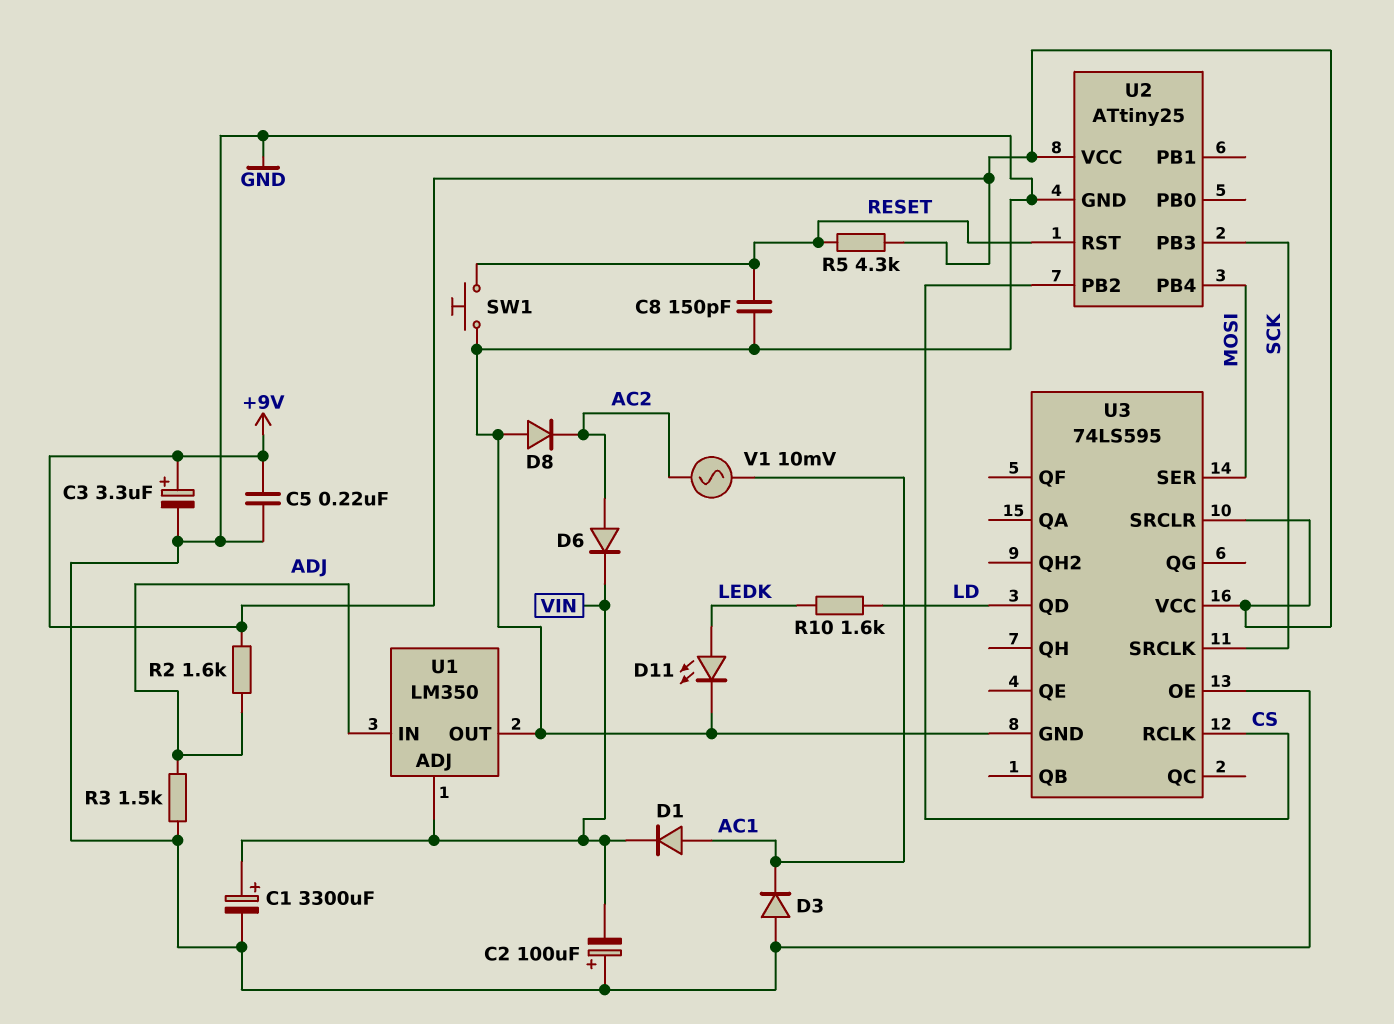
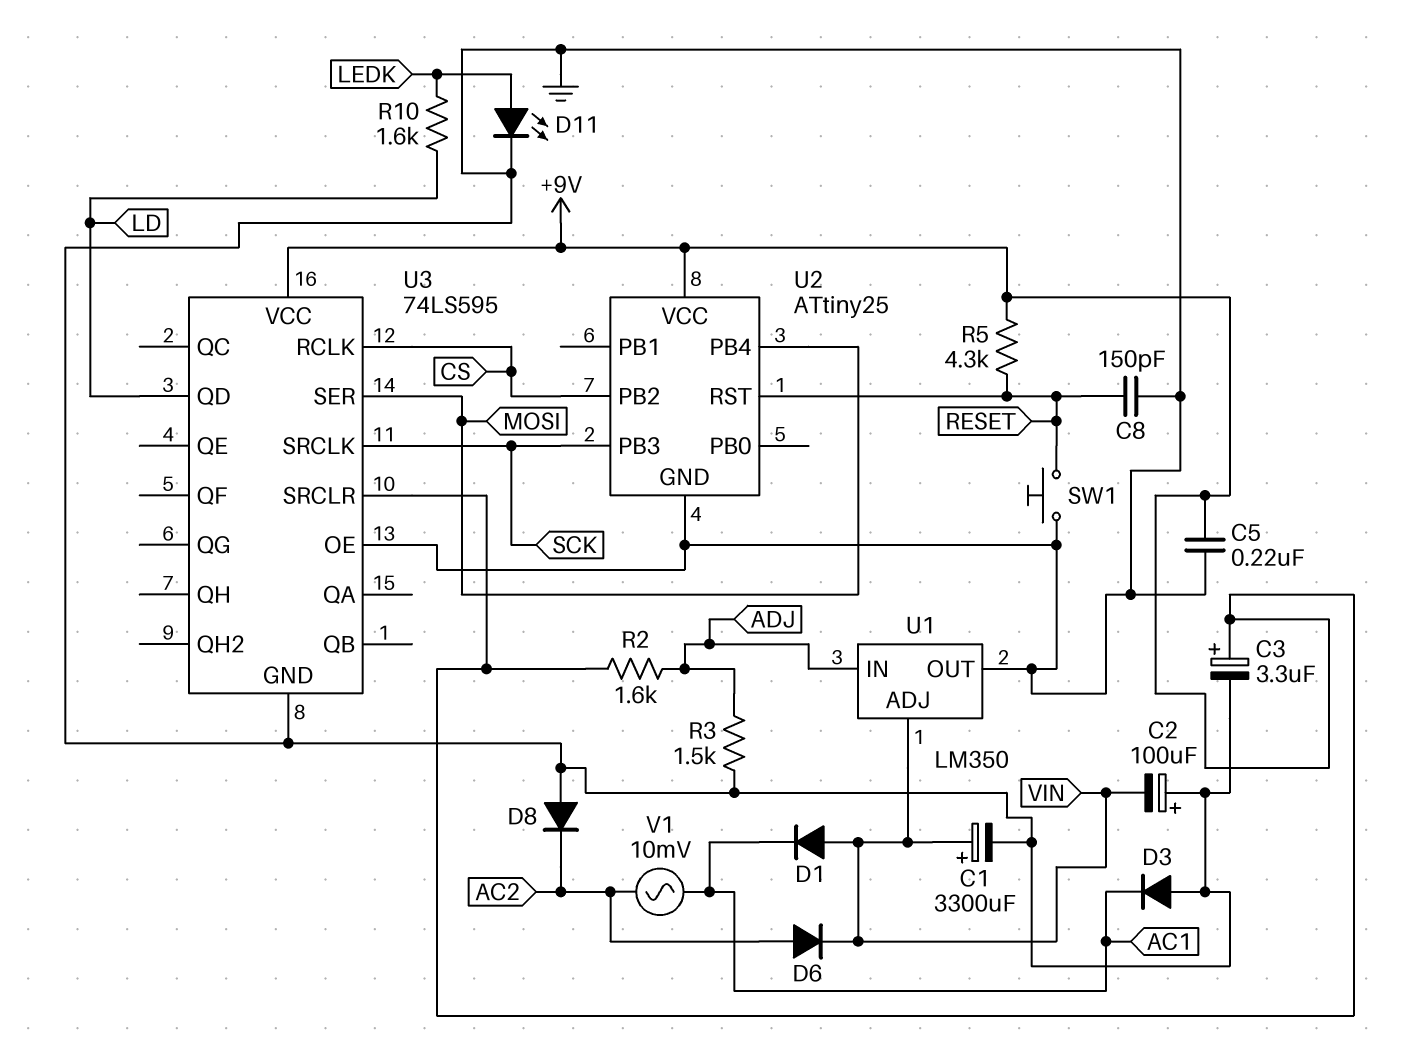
D1: diode (A AC1, K VIN) -> diode (A VIN, K AC1)

